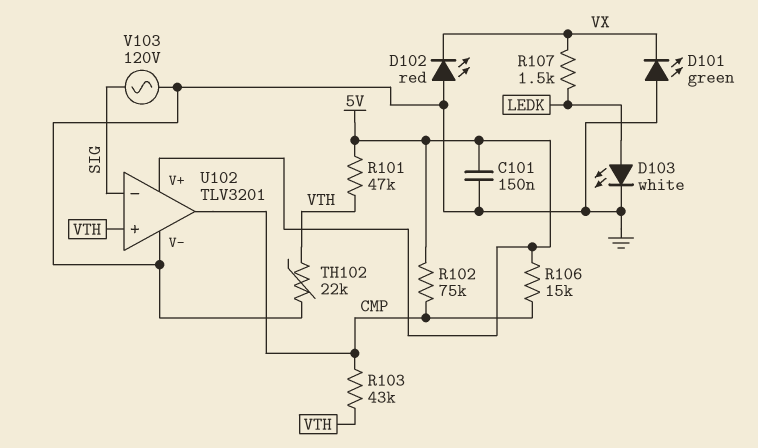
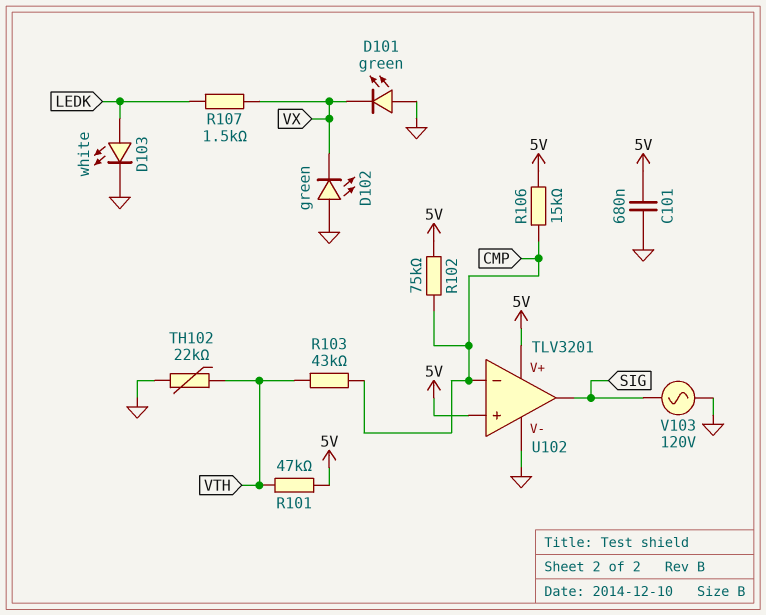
C101: 150nF (5V, GND) -> 680nF (5V, GND)
D102: LED red (A GND, K VX) -> LED green (A GND, K VX)
U102 pin in+: VTH -> 5V
U102 pin in-: SIG -> CMP
U102 pin out: CMP -> SIG

